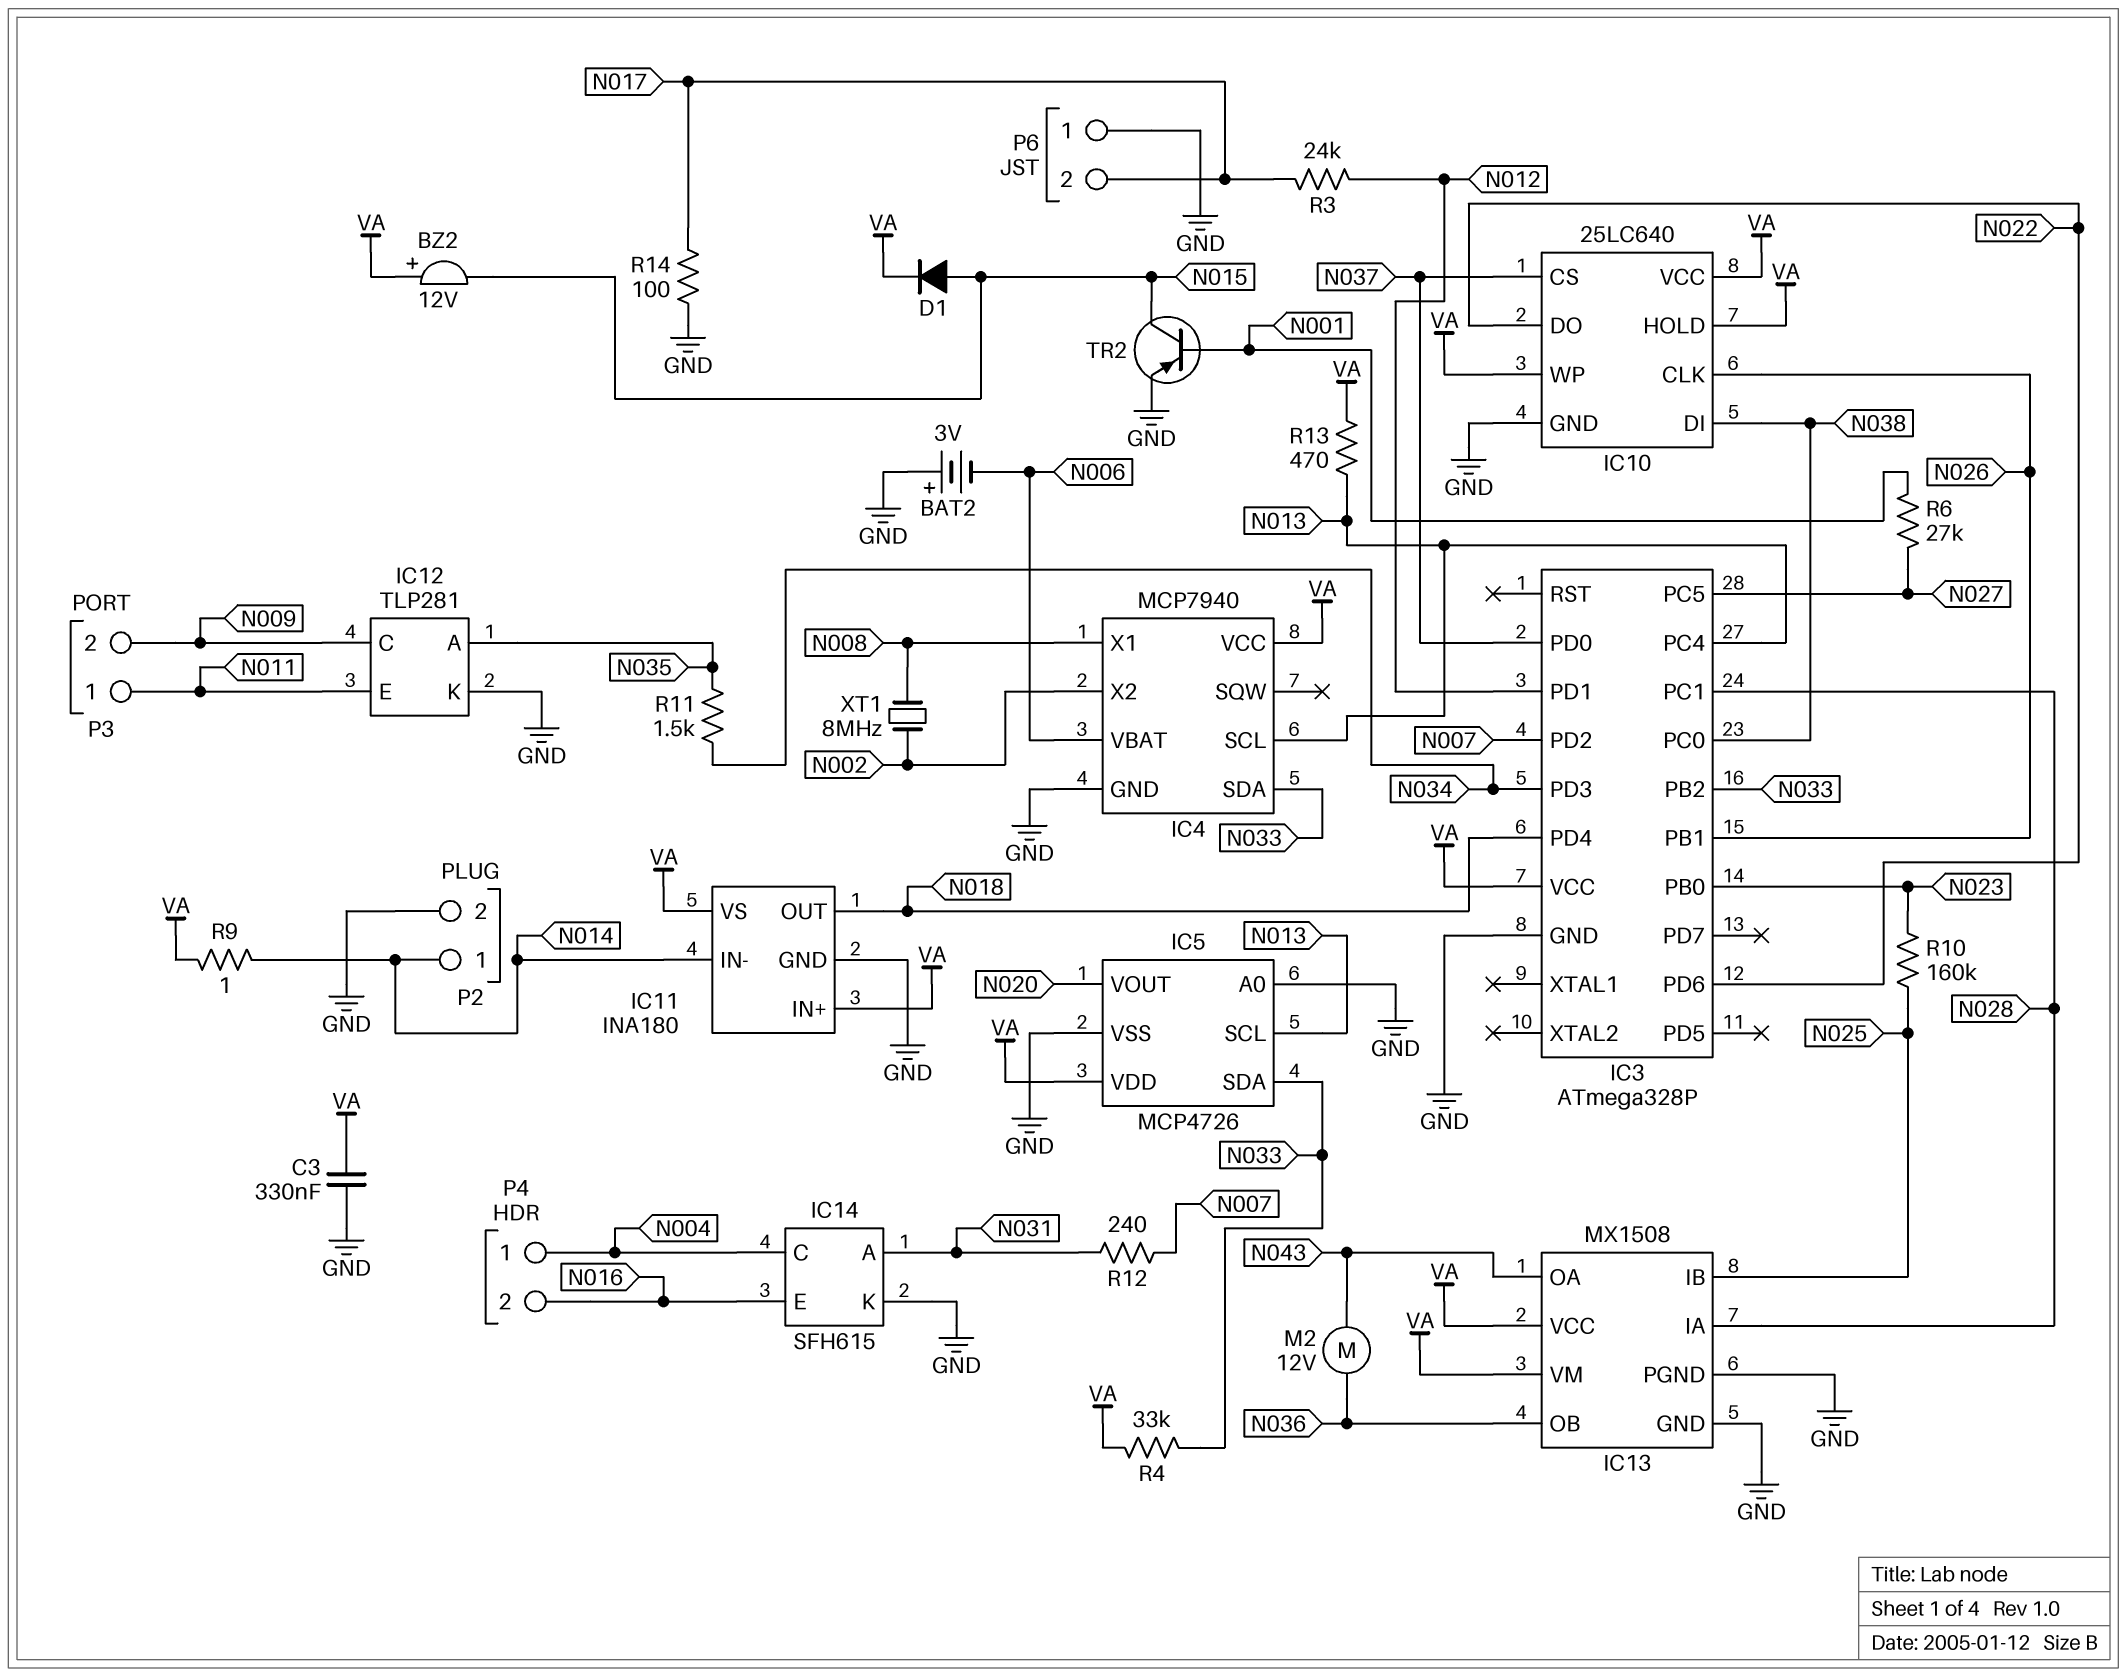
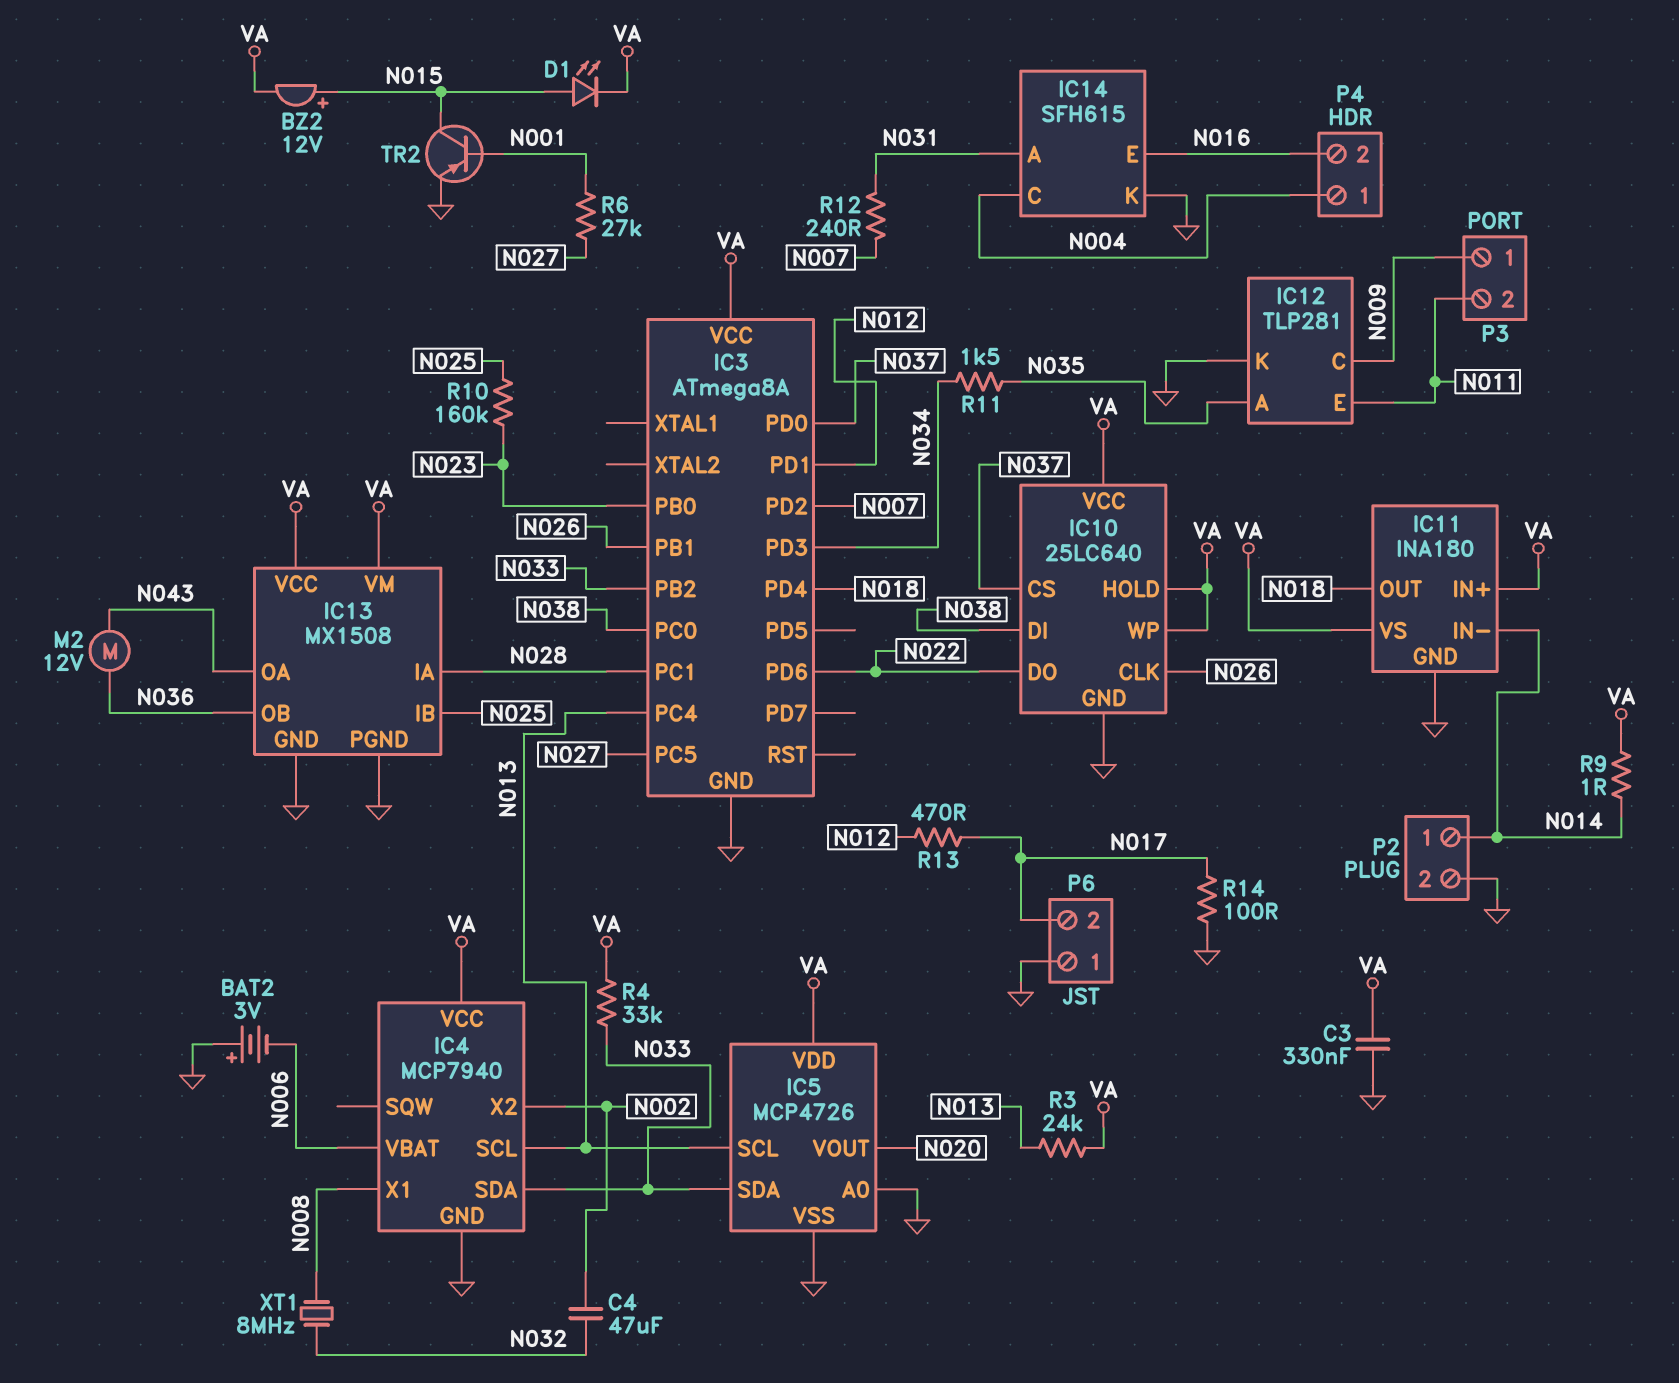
BZ2: buzzer 12V (plus VA, minus N015) -> buzzer 12V (plus N015, minus VA)
C4: none -> 47uF (N002, N032)
D1: diode (A N015, K VA) -> LED (A N015, K VA)
IC3: ATmega328P -> ATmega8A
P3 pin 1: N011 -> N009
P3 pin 2: N009 -> N011
R3: 24k (N012, N017) -> 24k (N013, VA)
R13: 470 (N013, VA) -> 470 (N012, N017)
XT1: 8MHz (N002, N008) -> 8MHz (N008, N032)

